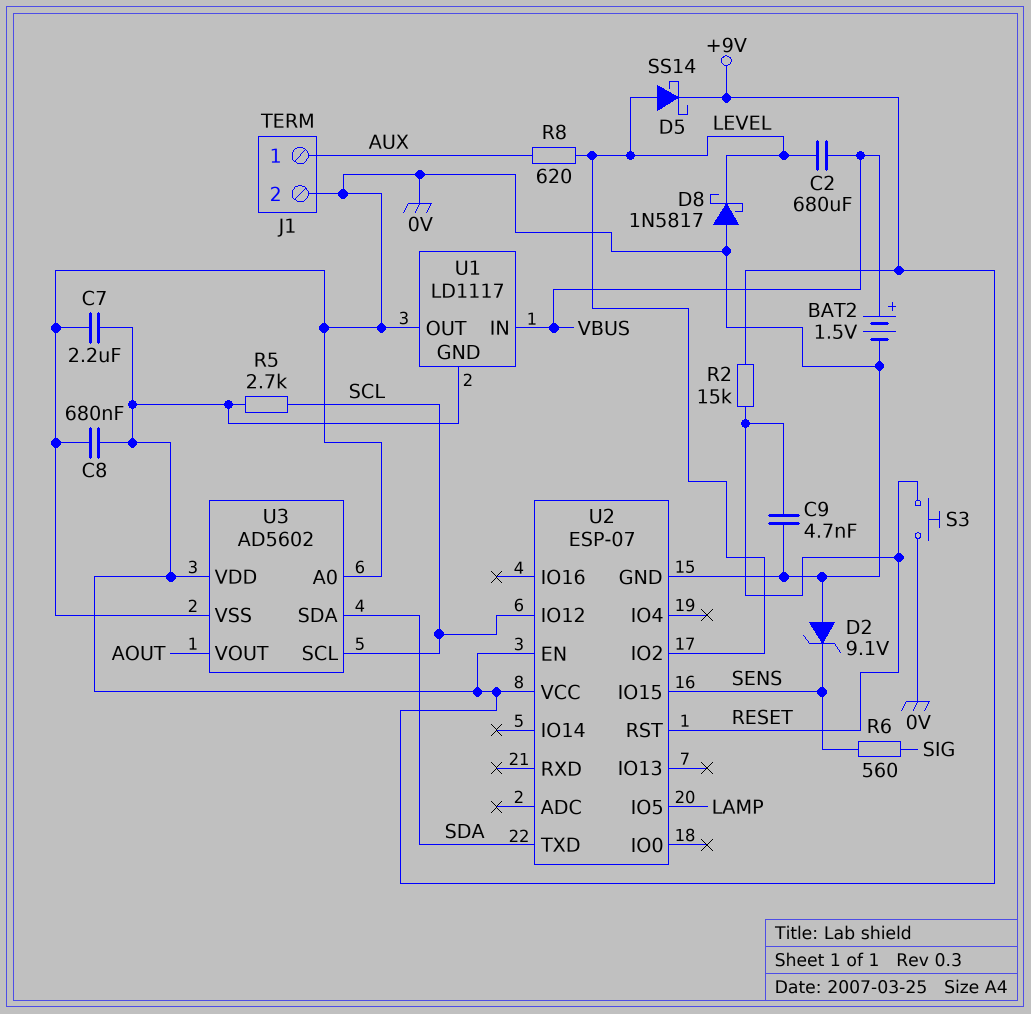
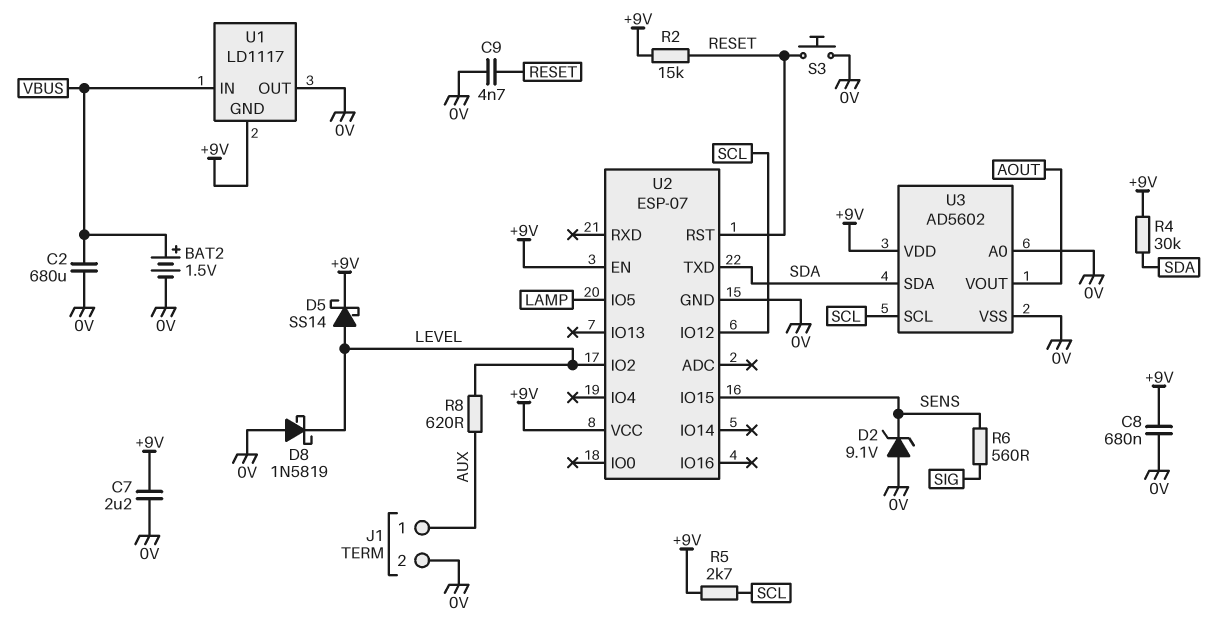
C2: 680uF (LEVEL, VBUS) -> 680uF (0V, VBUS)
D8: schottky 1N5817 (A 0V, K LEVEL) -> schottky 1N5819 (A 0V, K LEVEL)
R4: none -> 30k (+9V, SDA)

